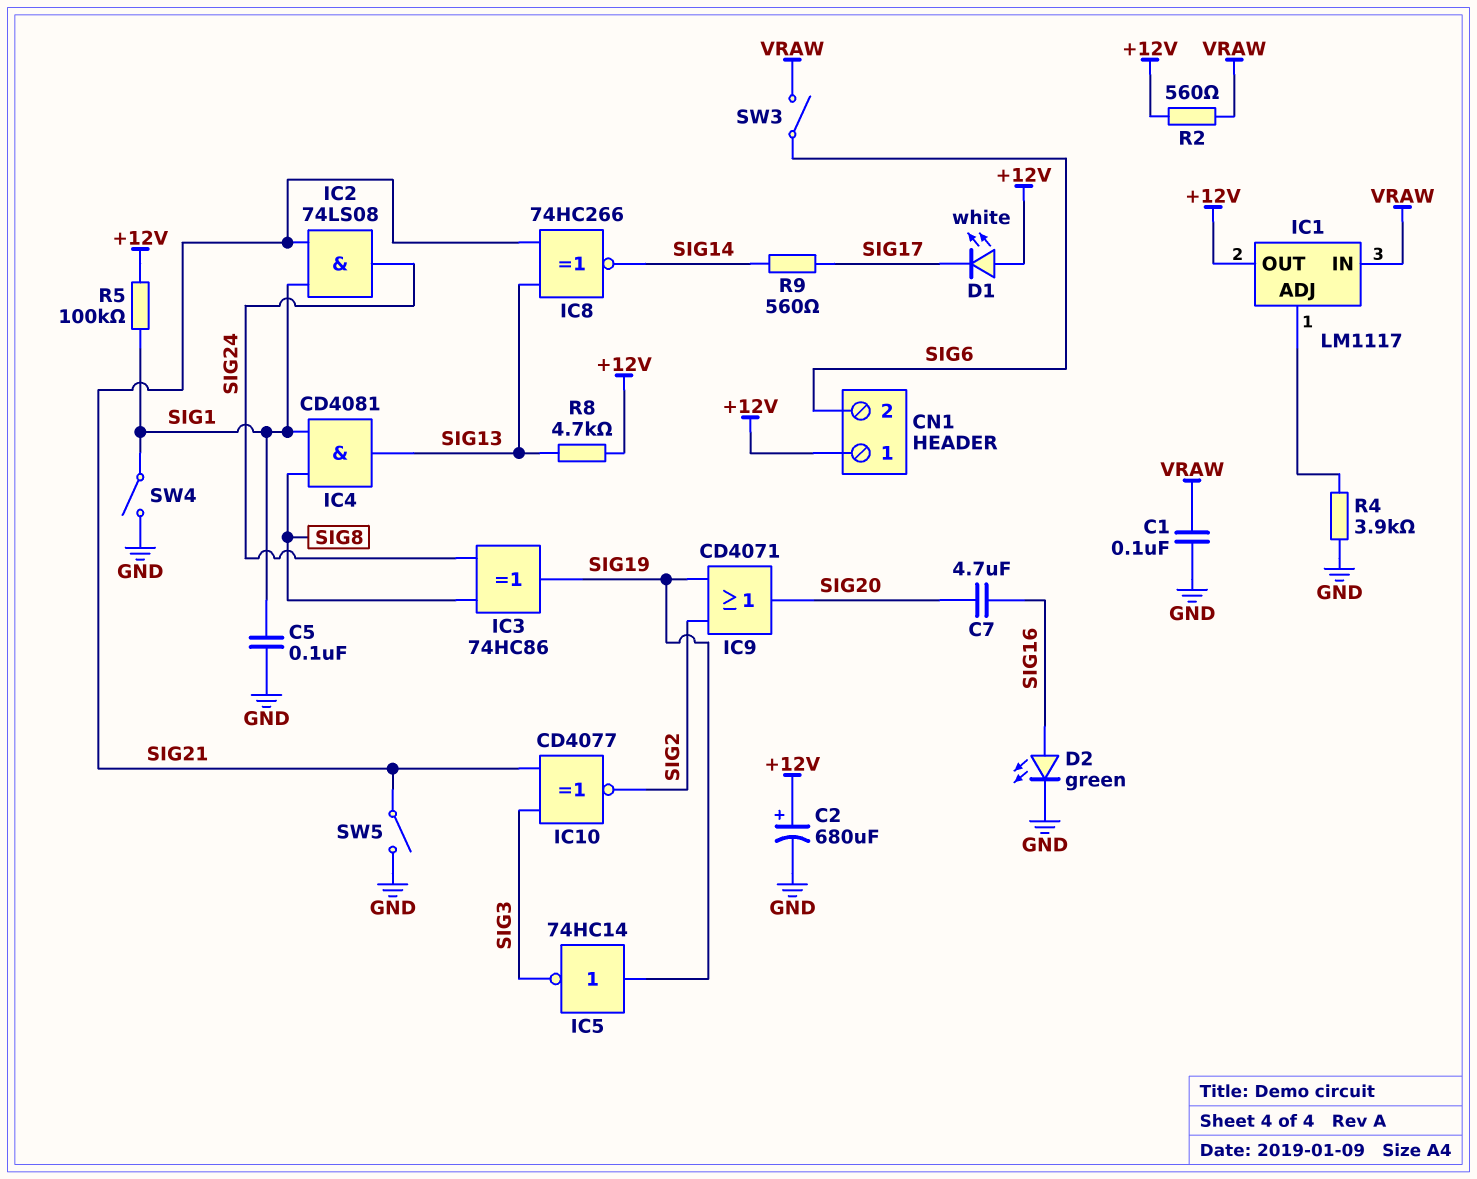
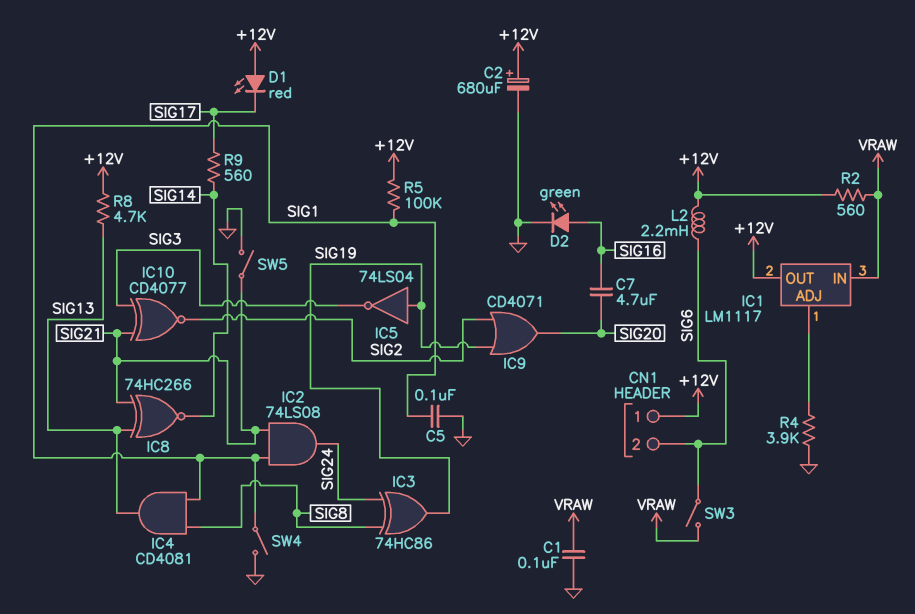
D1: LED white (A +12V, K SIG17) -> LED red (A +12V, K SIG17)
IC5: NOT 74HC14 (in SIG19, out SIG3) -> NOT 74LS04 (in SIG19, out SIG3)
L2: none -> 2.2mH (+12V, SIG6)

